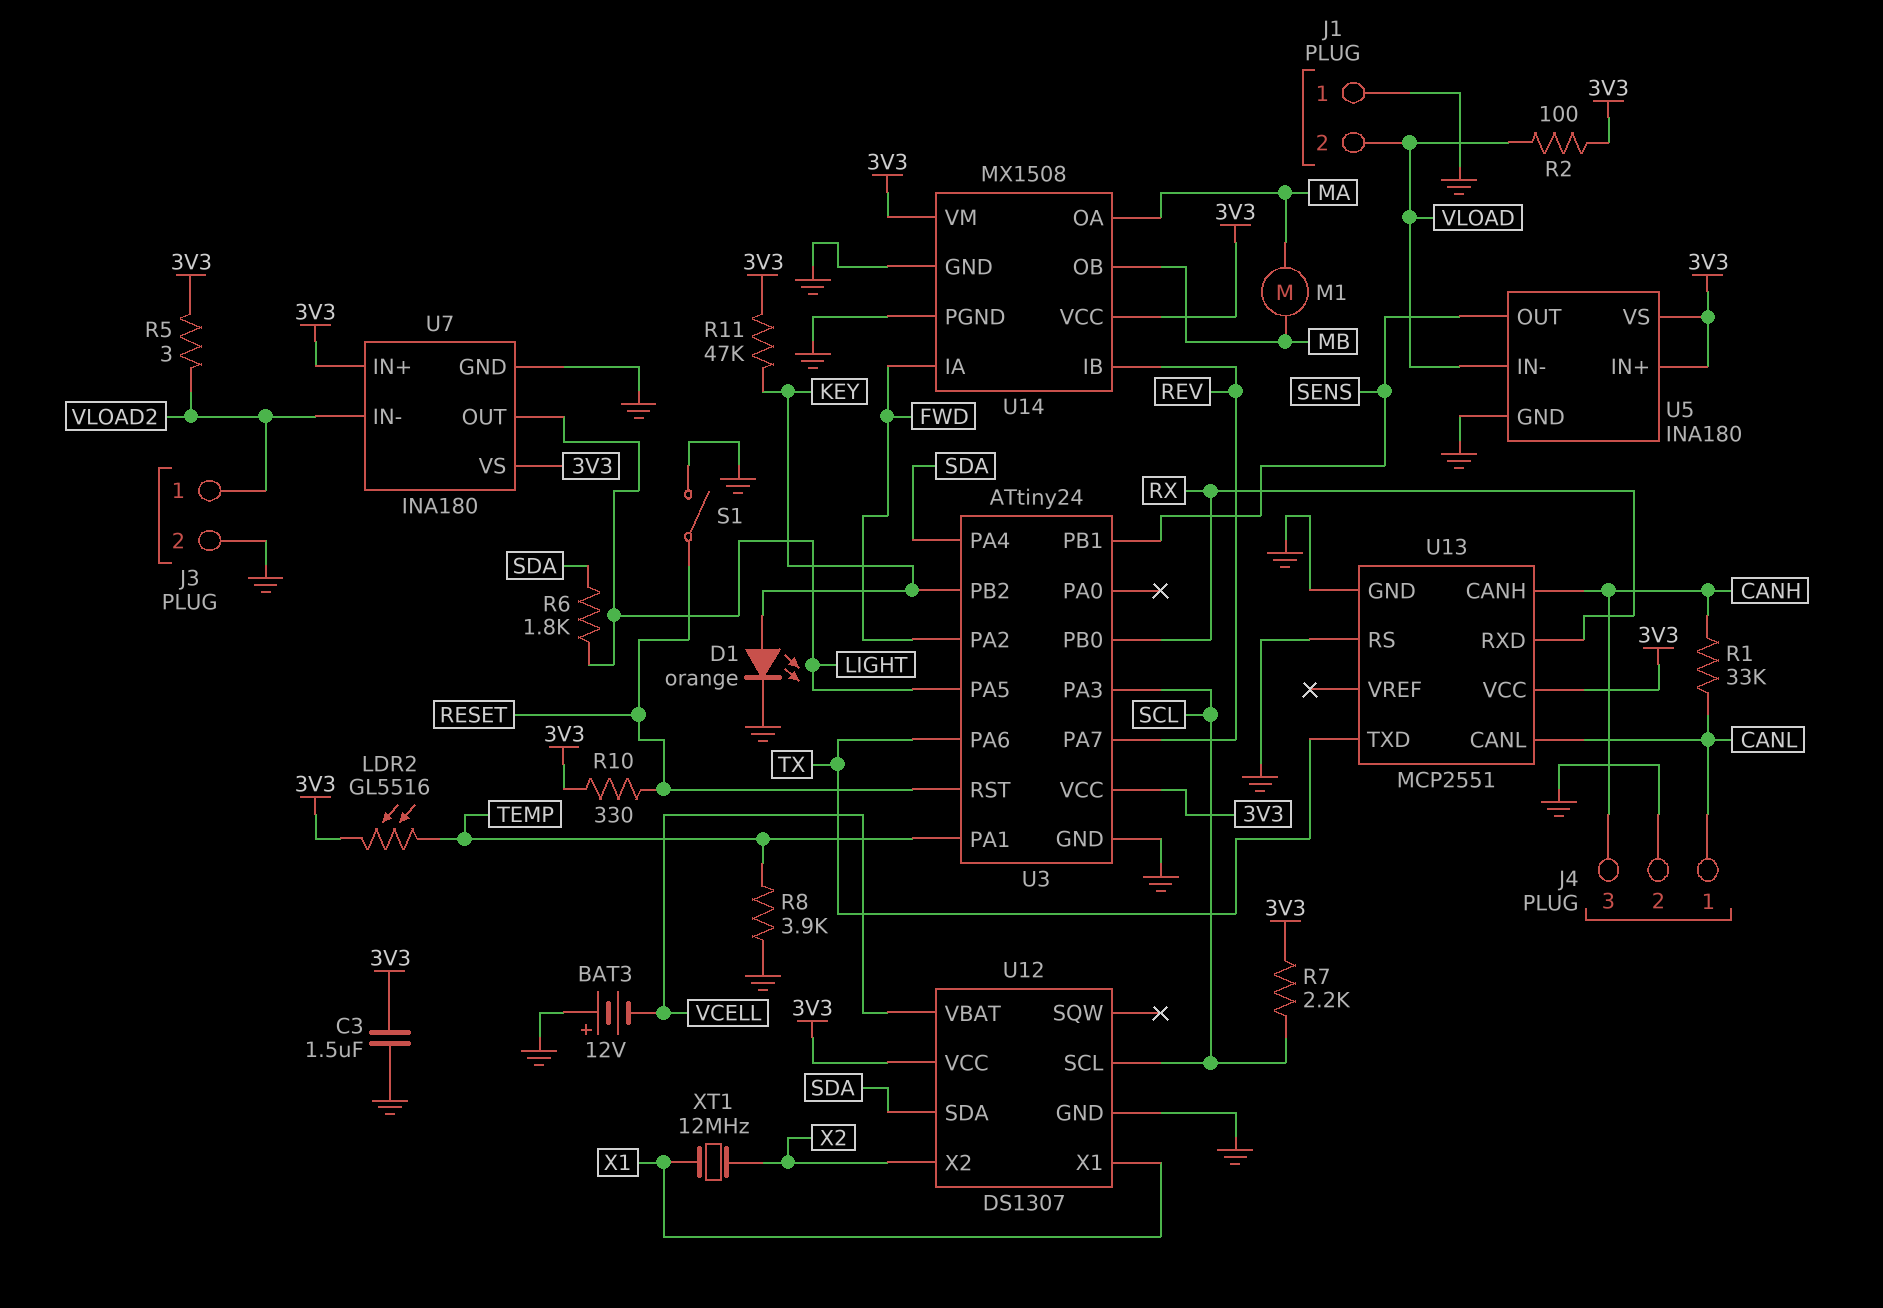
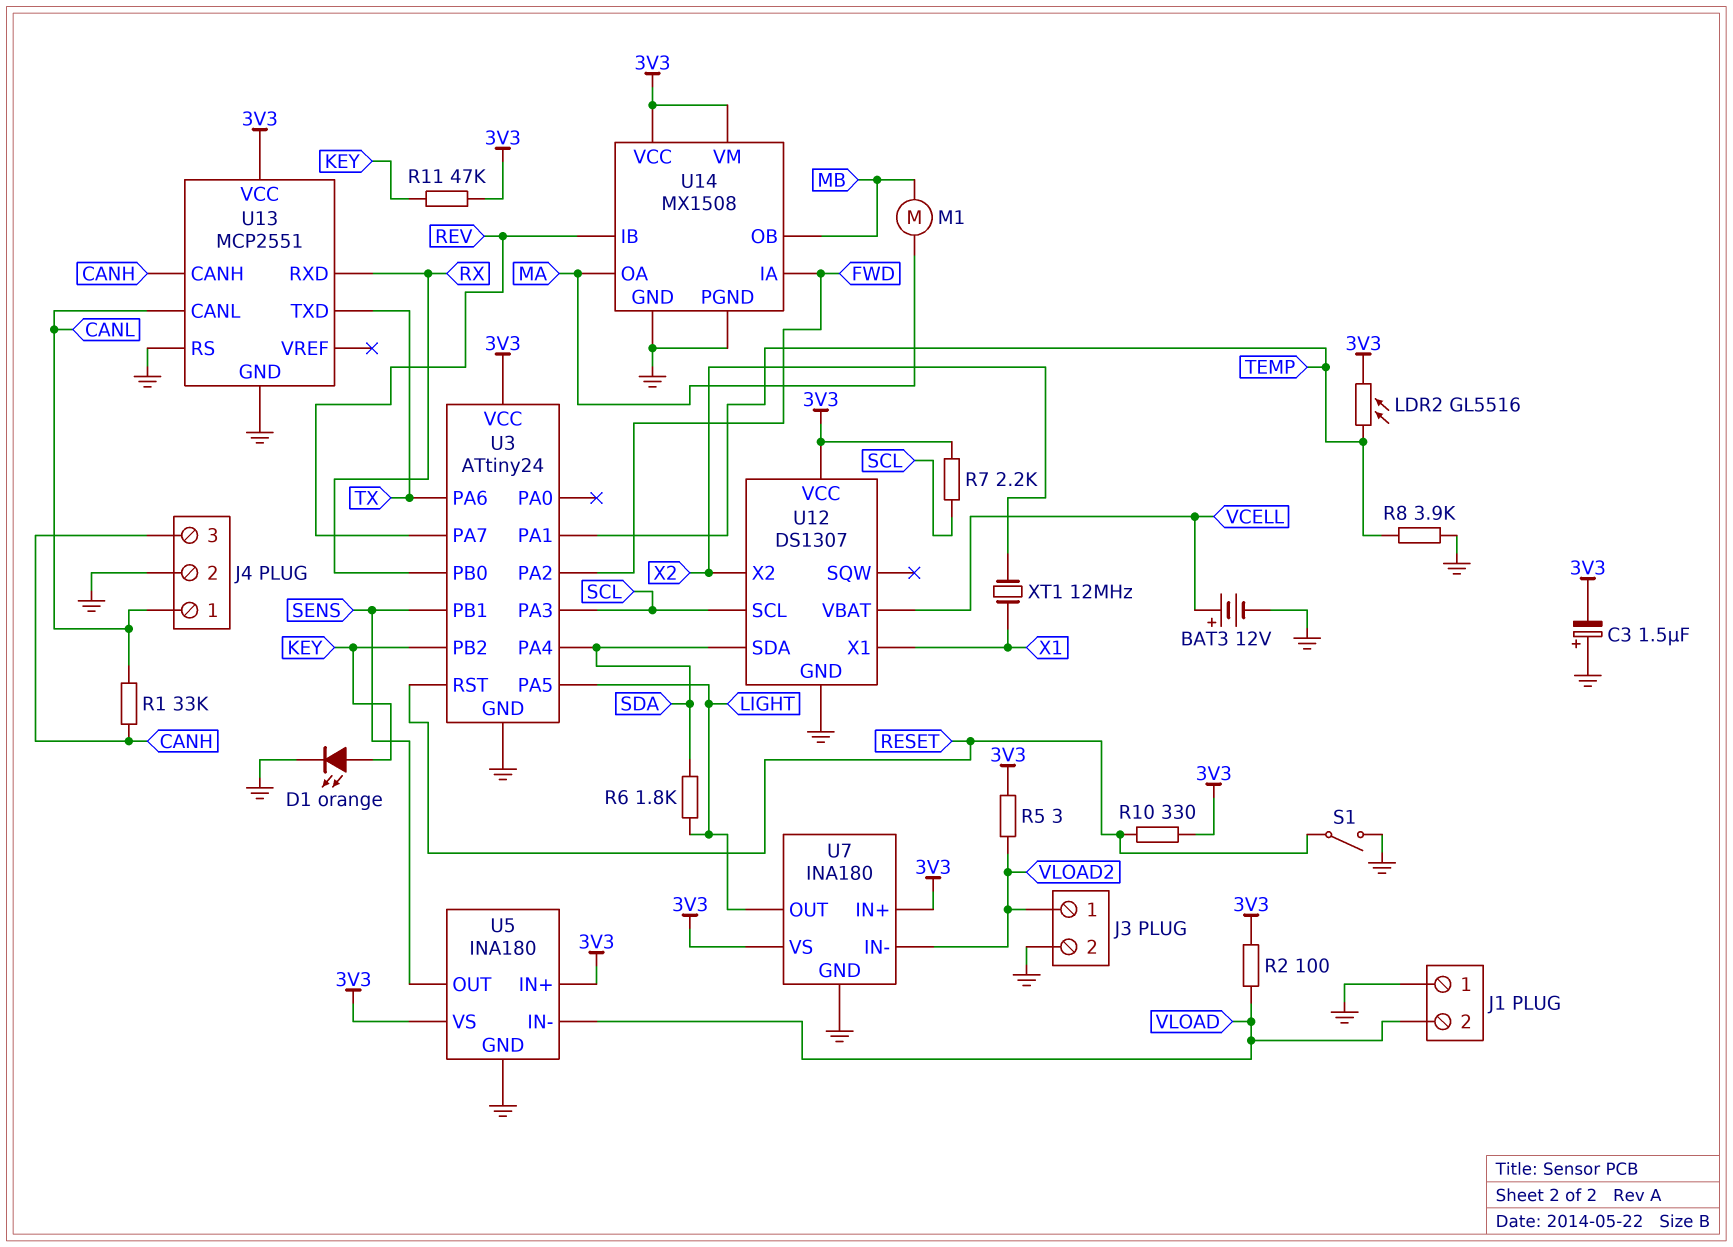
BAT3: 12V (plus GND, minus VCELL) -> 12V (plus VCELL, minus GND)
C3: 1.5uF (3V3, GND) -> 1.5uF (plus GND, minus 3V3)

